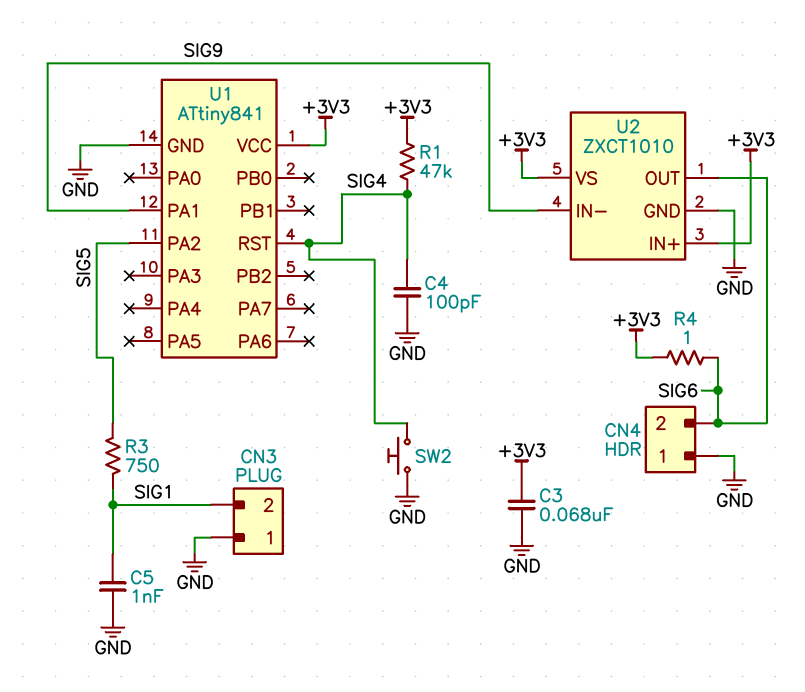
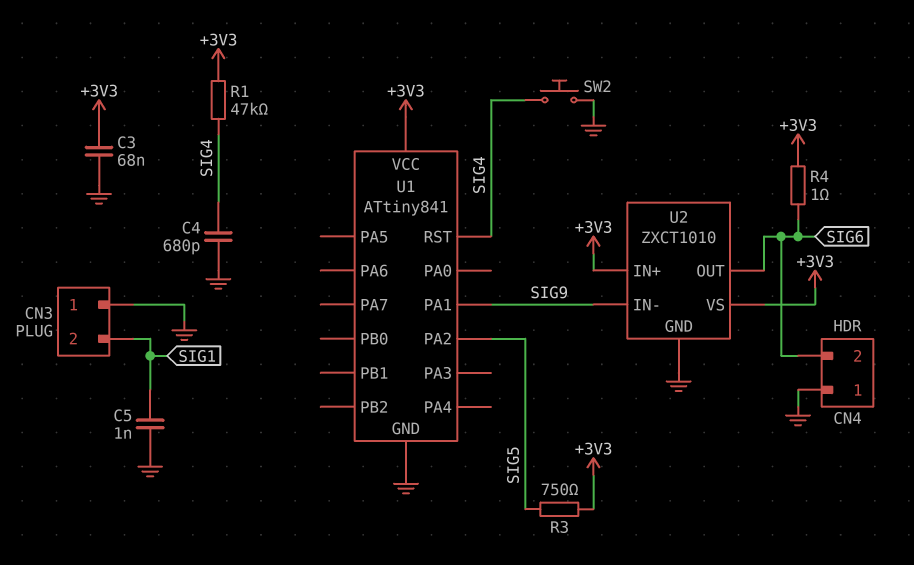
C4: 100pF (GND, SIG4) -> 680pF (GND, SIG4)
R3: 750 (SIG1, SIG5) -> 750 (+3V3, SIG5)

